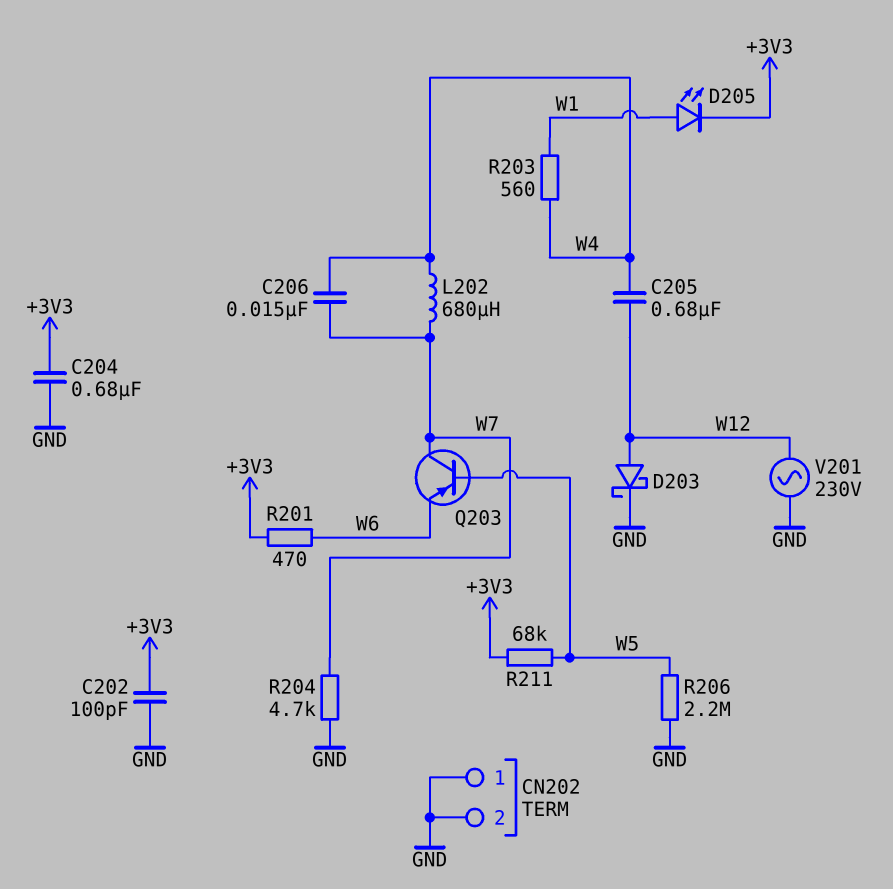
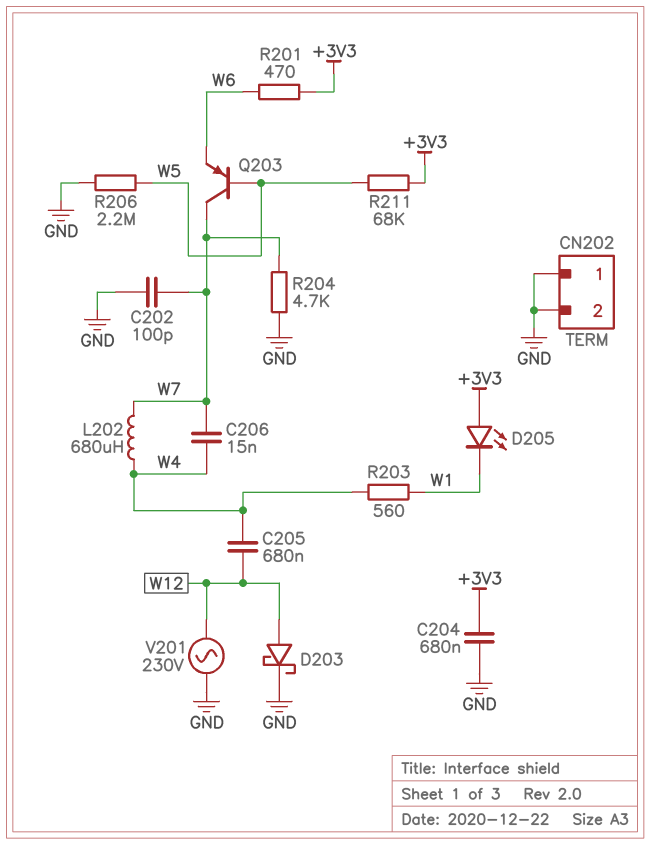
C202: 100pF (+3V3, GND) -> 100pF (GND, W7)
D205: LED (A W1, K +3V3) -> LED (A +3V3, K W1)

